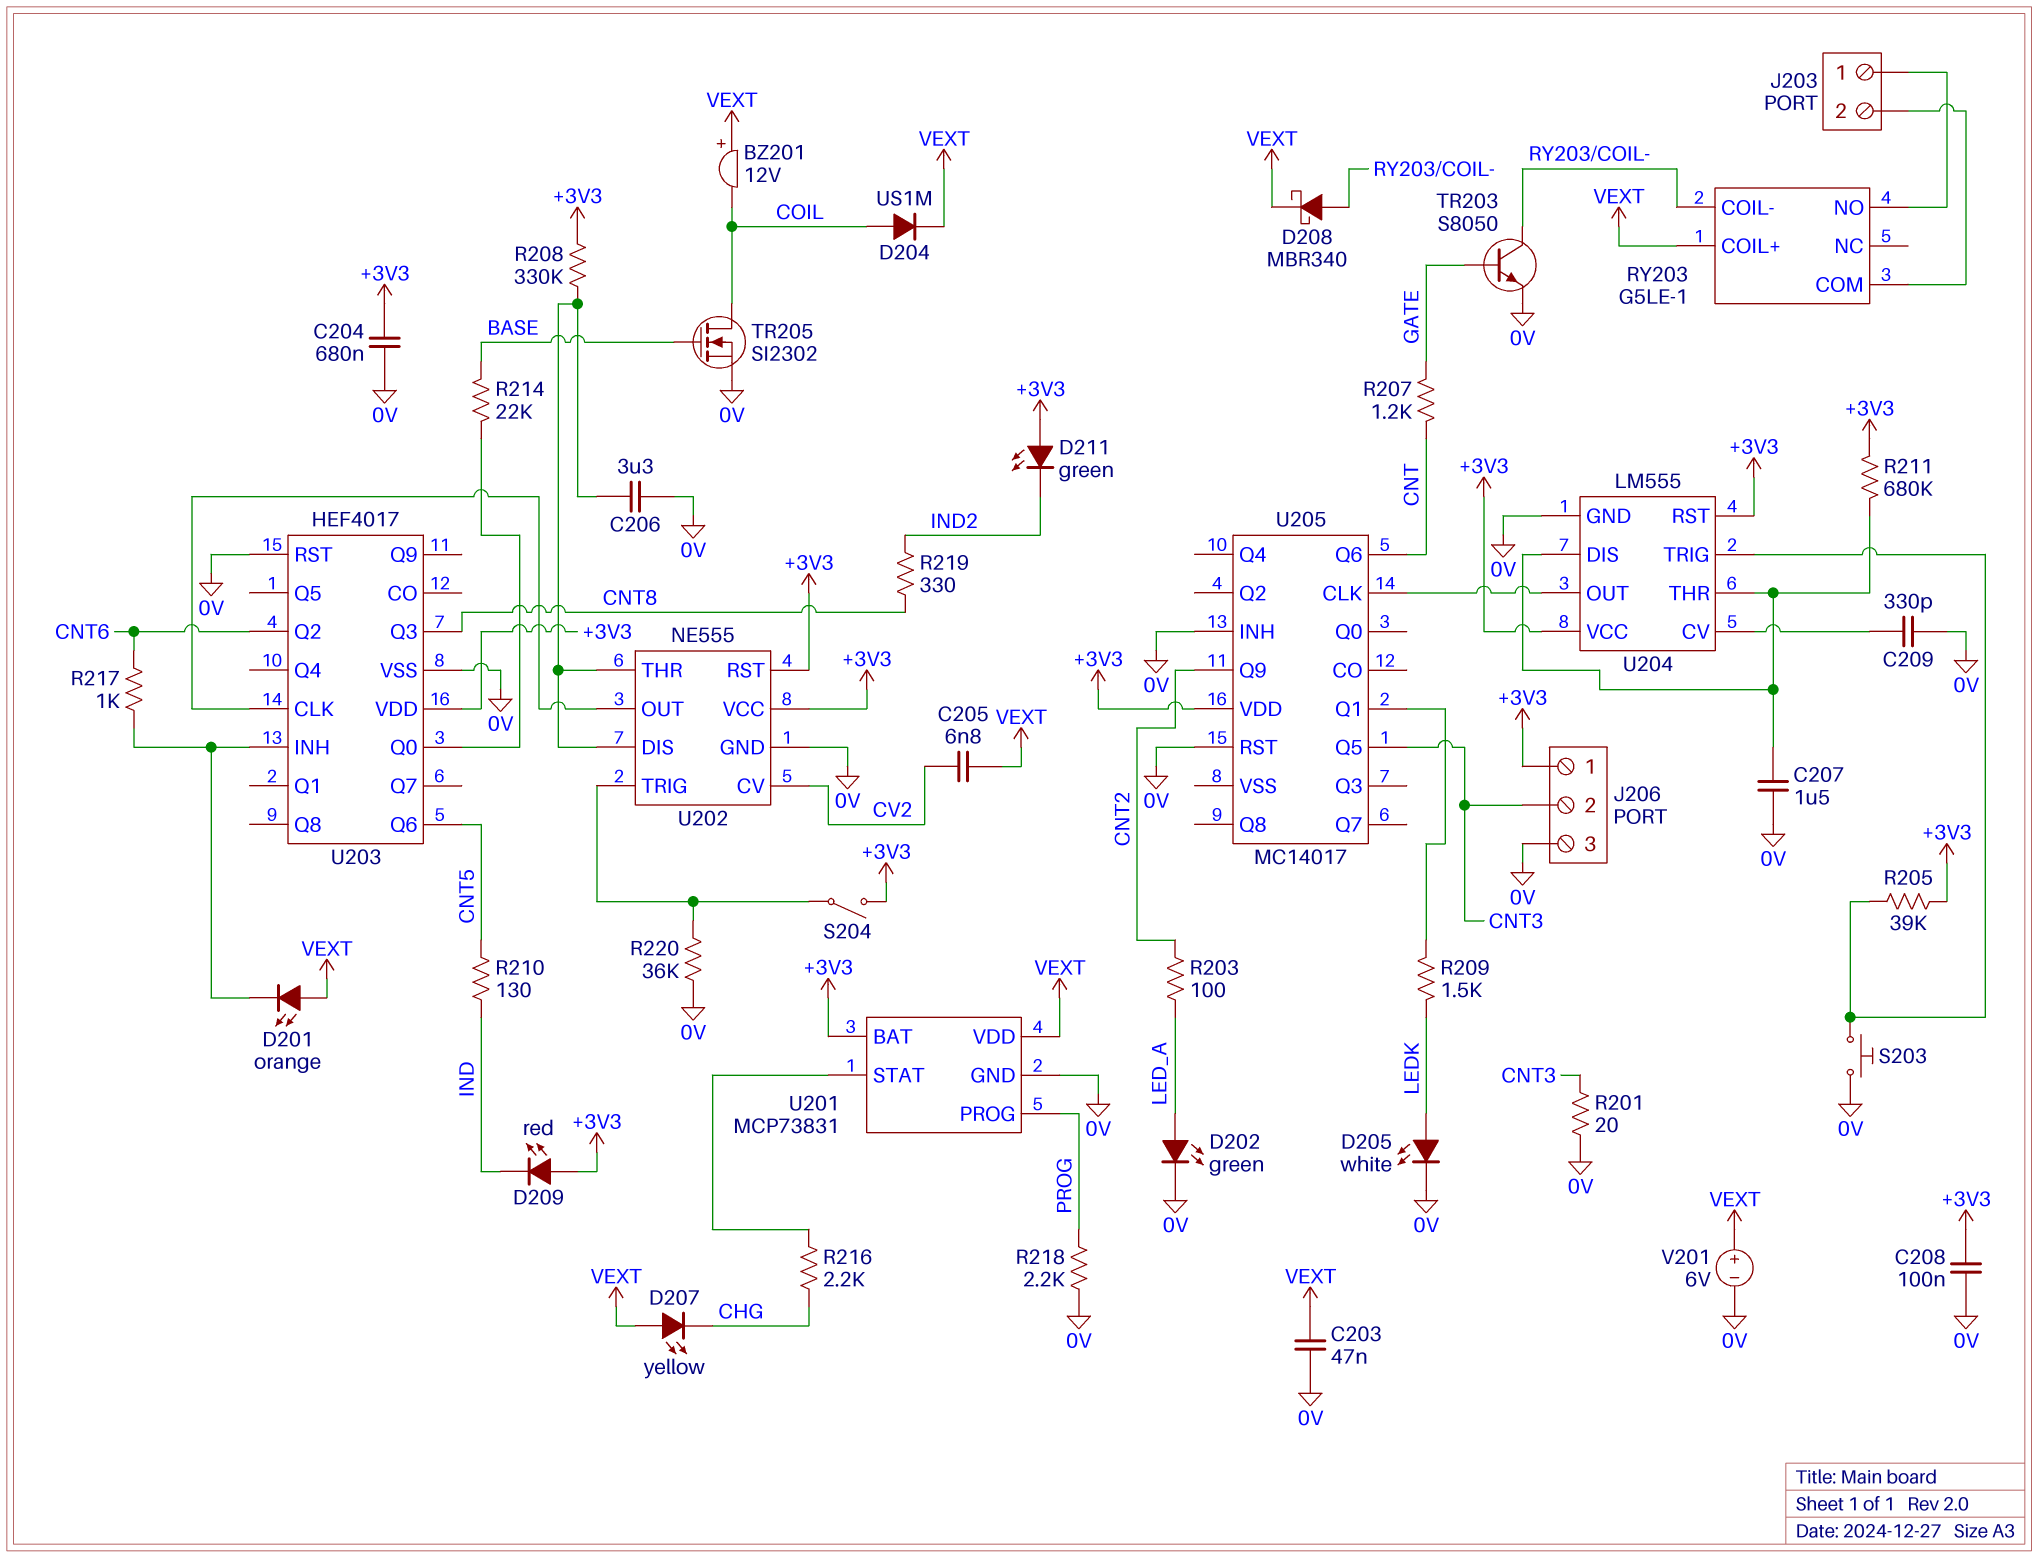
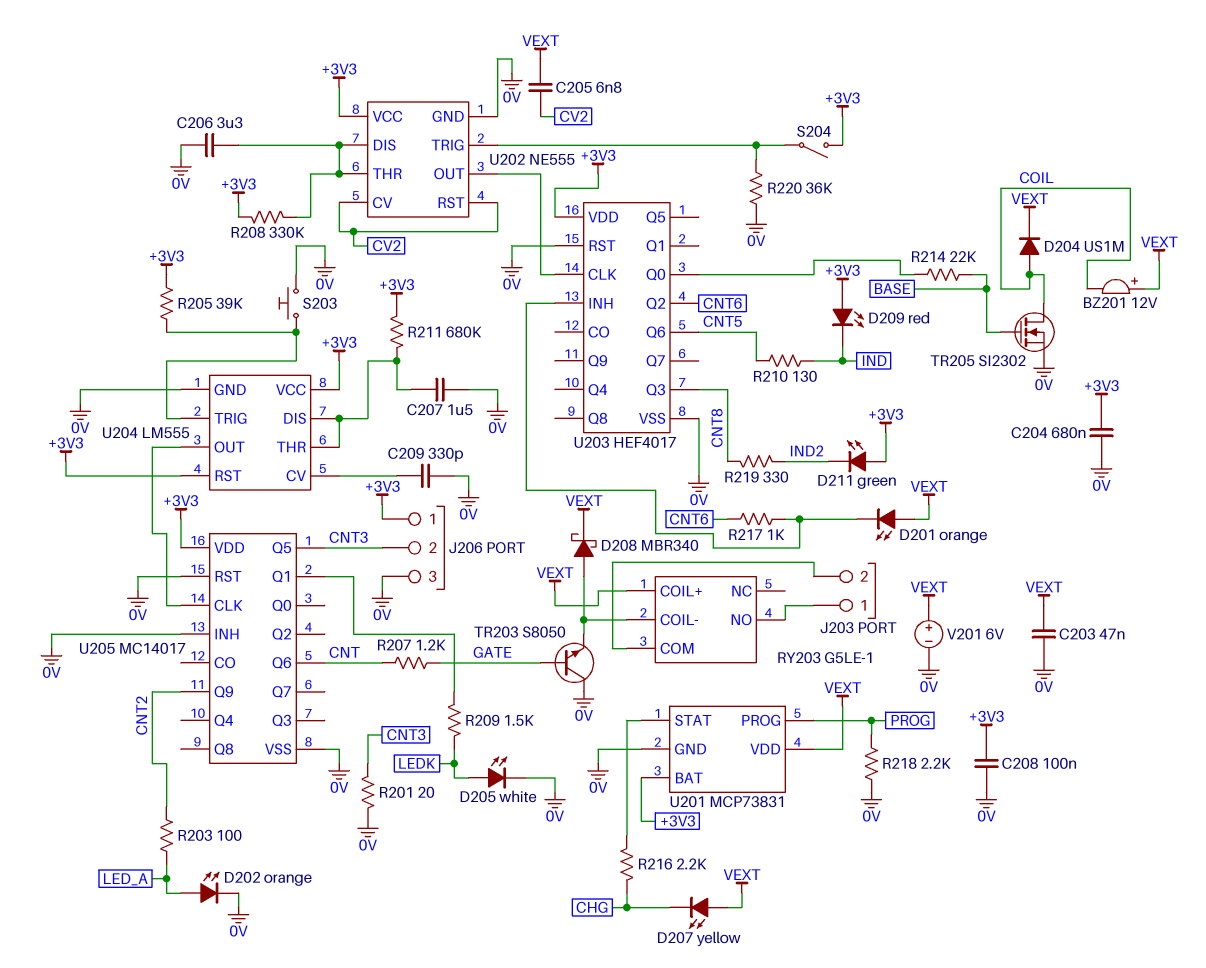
D202: LED green (A LED_A, K 0V) -> LED orange (A LED_A, K 0V)
TR203: NPN S8050 (B GATE, C RY203/COIL-, E 0V) -> NPN S8050 (B GATE, C 0V, E RY203/COIL-)
U202 pin RST: +3V3 -> CV2
U205 pin VSS: none -> 0V

